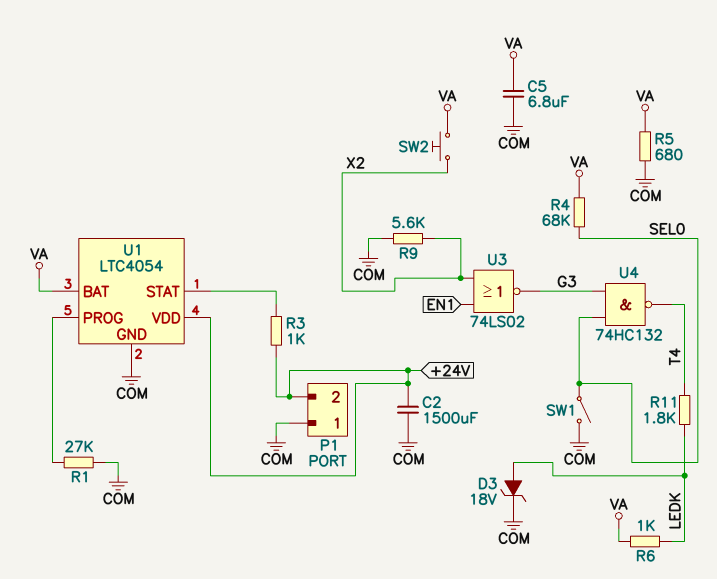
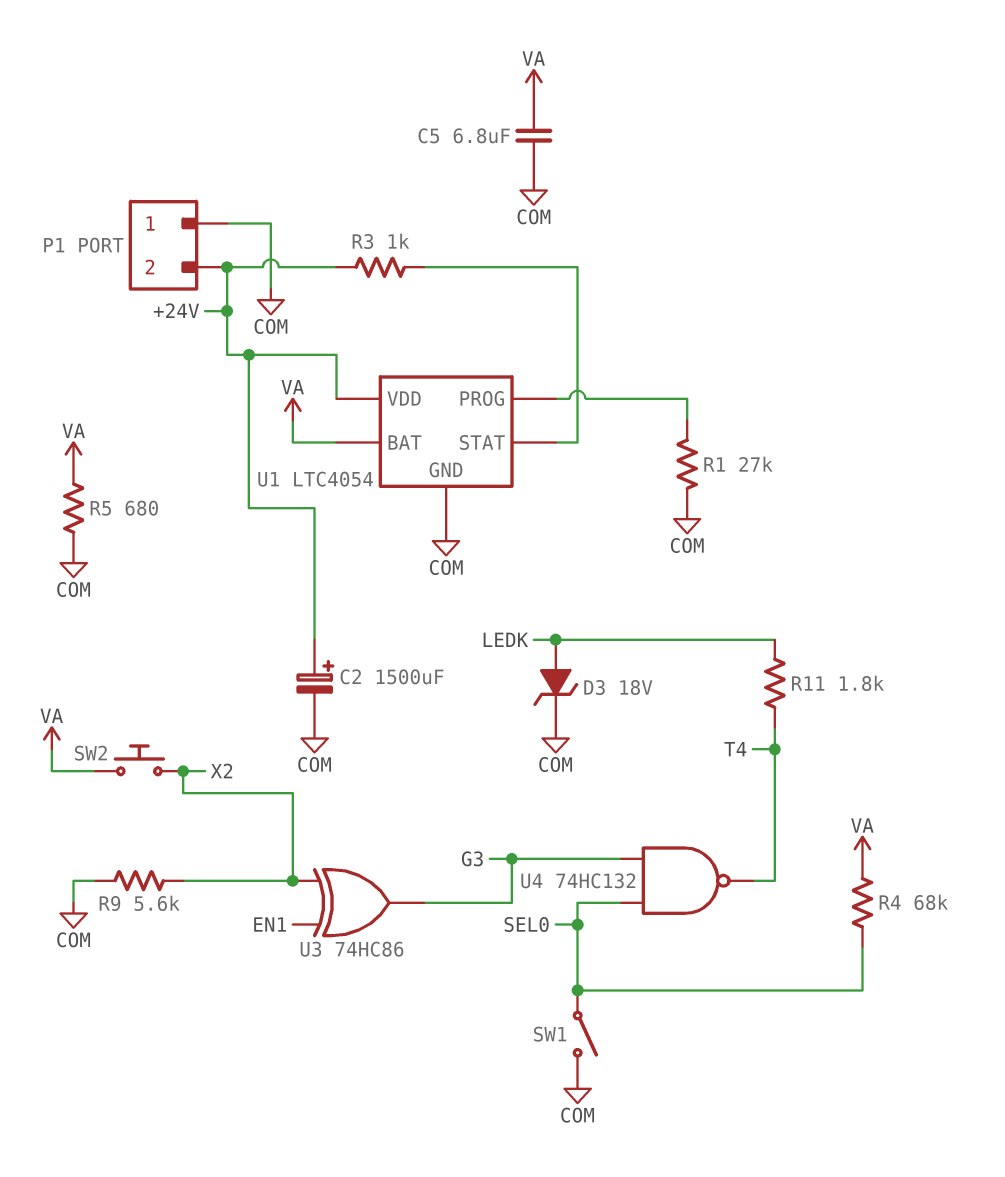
C2: 1500uF (+24V, COM) -> 1500uF (plus +24V, minus COM)
R6: 1k (LEDK, VA) -> none
U3: NOR 74LS02 (in EN1, in X2, out G3) -> XOR 74HC86 (in EN1, in X2, out G3)

